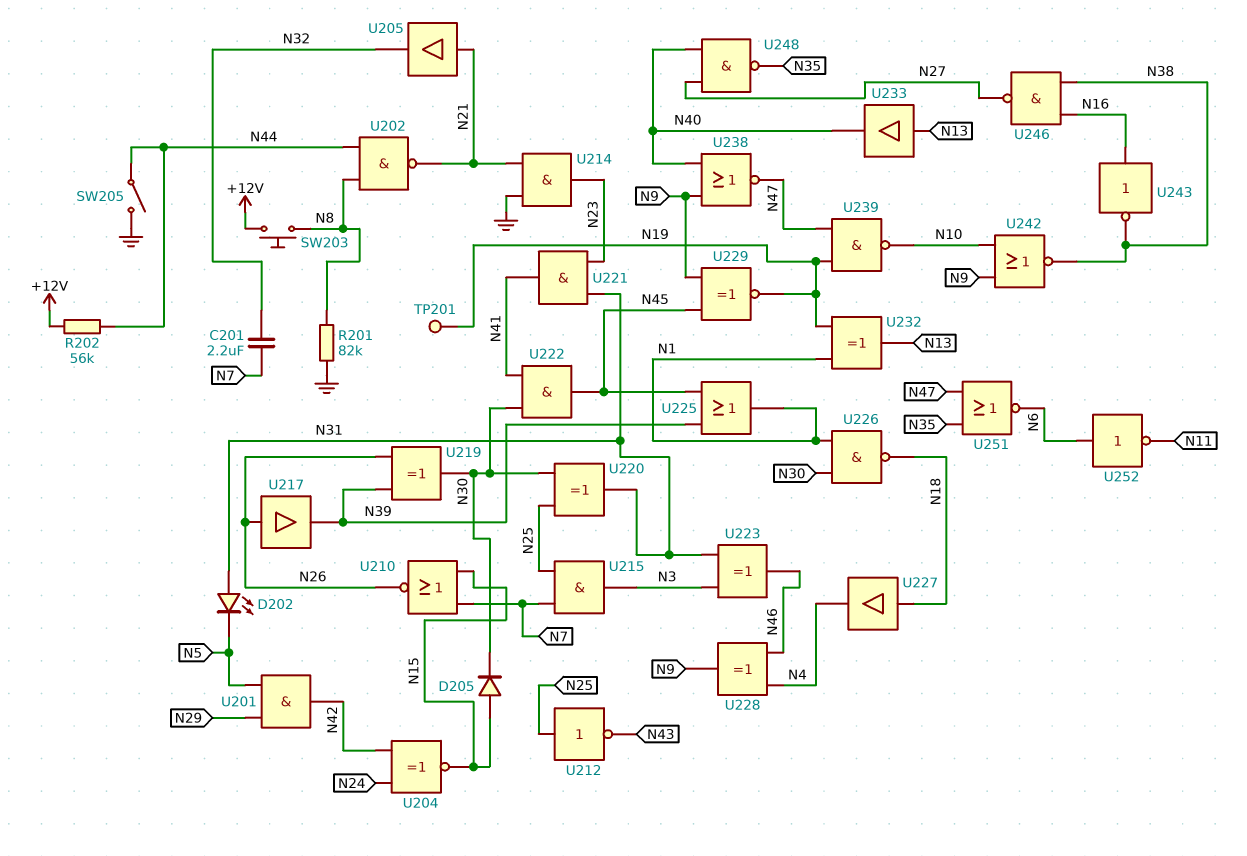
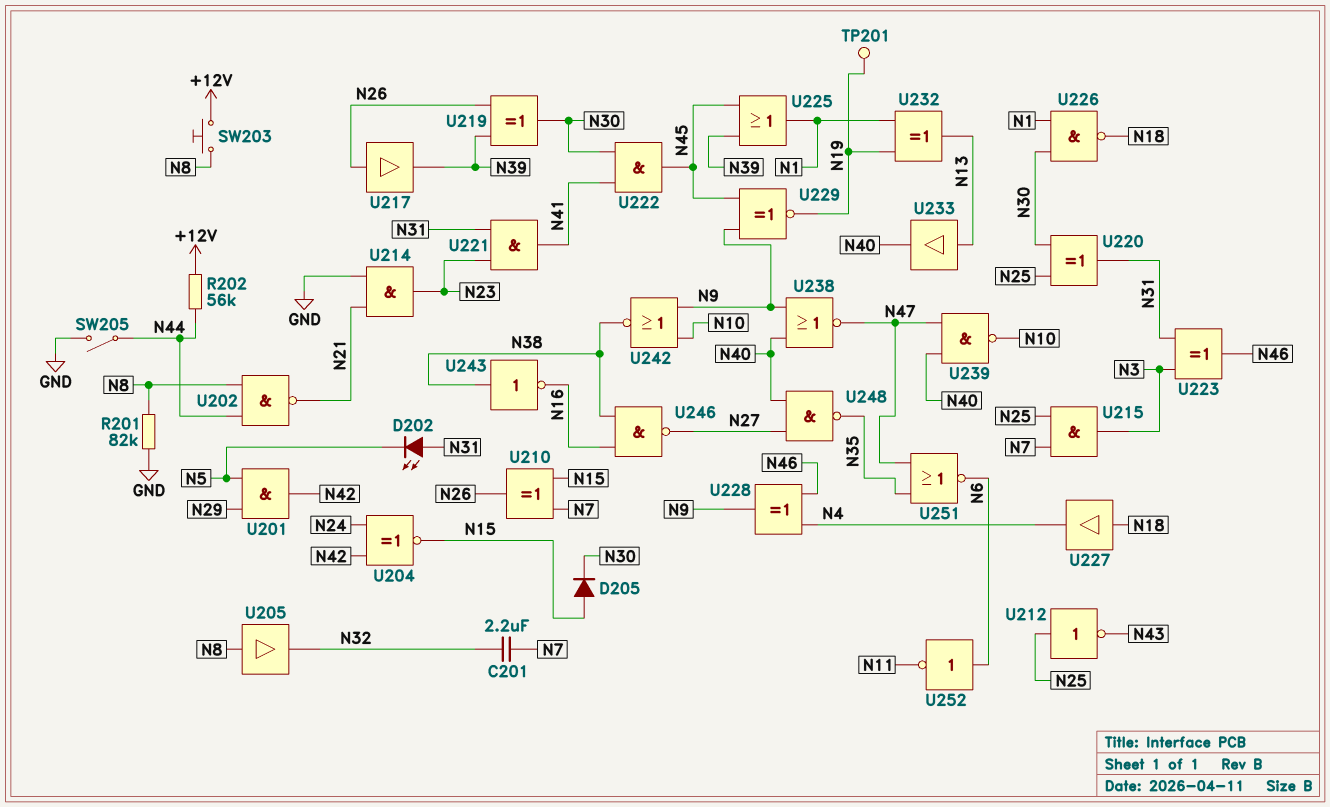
U205: buffer (in N21, out N32) -> buffer (in N8, out N32)
U210: NOR (in N7, in N15, out N26) -> XOR (in N7, in N15, out N26)
U239: NAND (in N19, in N47, out N10) -> NAND (in N40, in N47, out N10)
U243: NOT (in N16, out N38) -> NOT (in N38, out N16)

